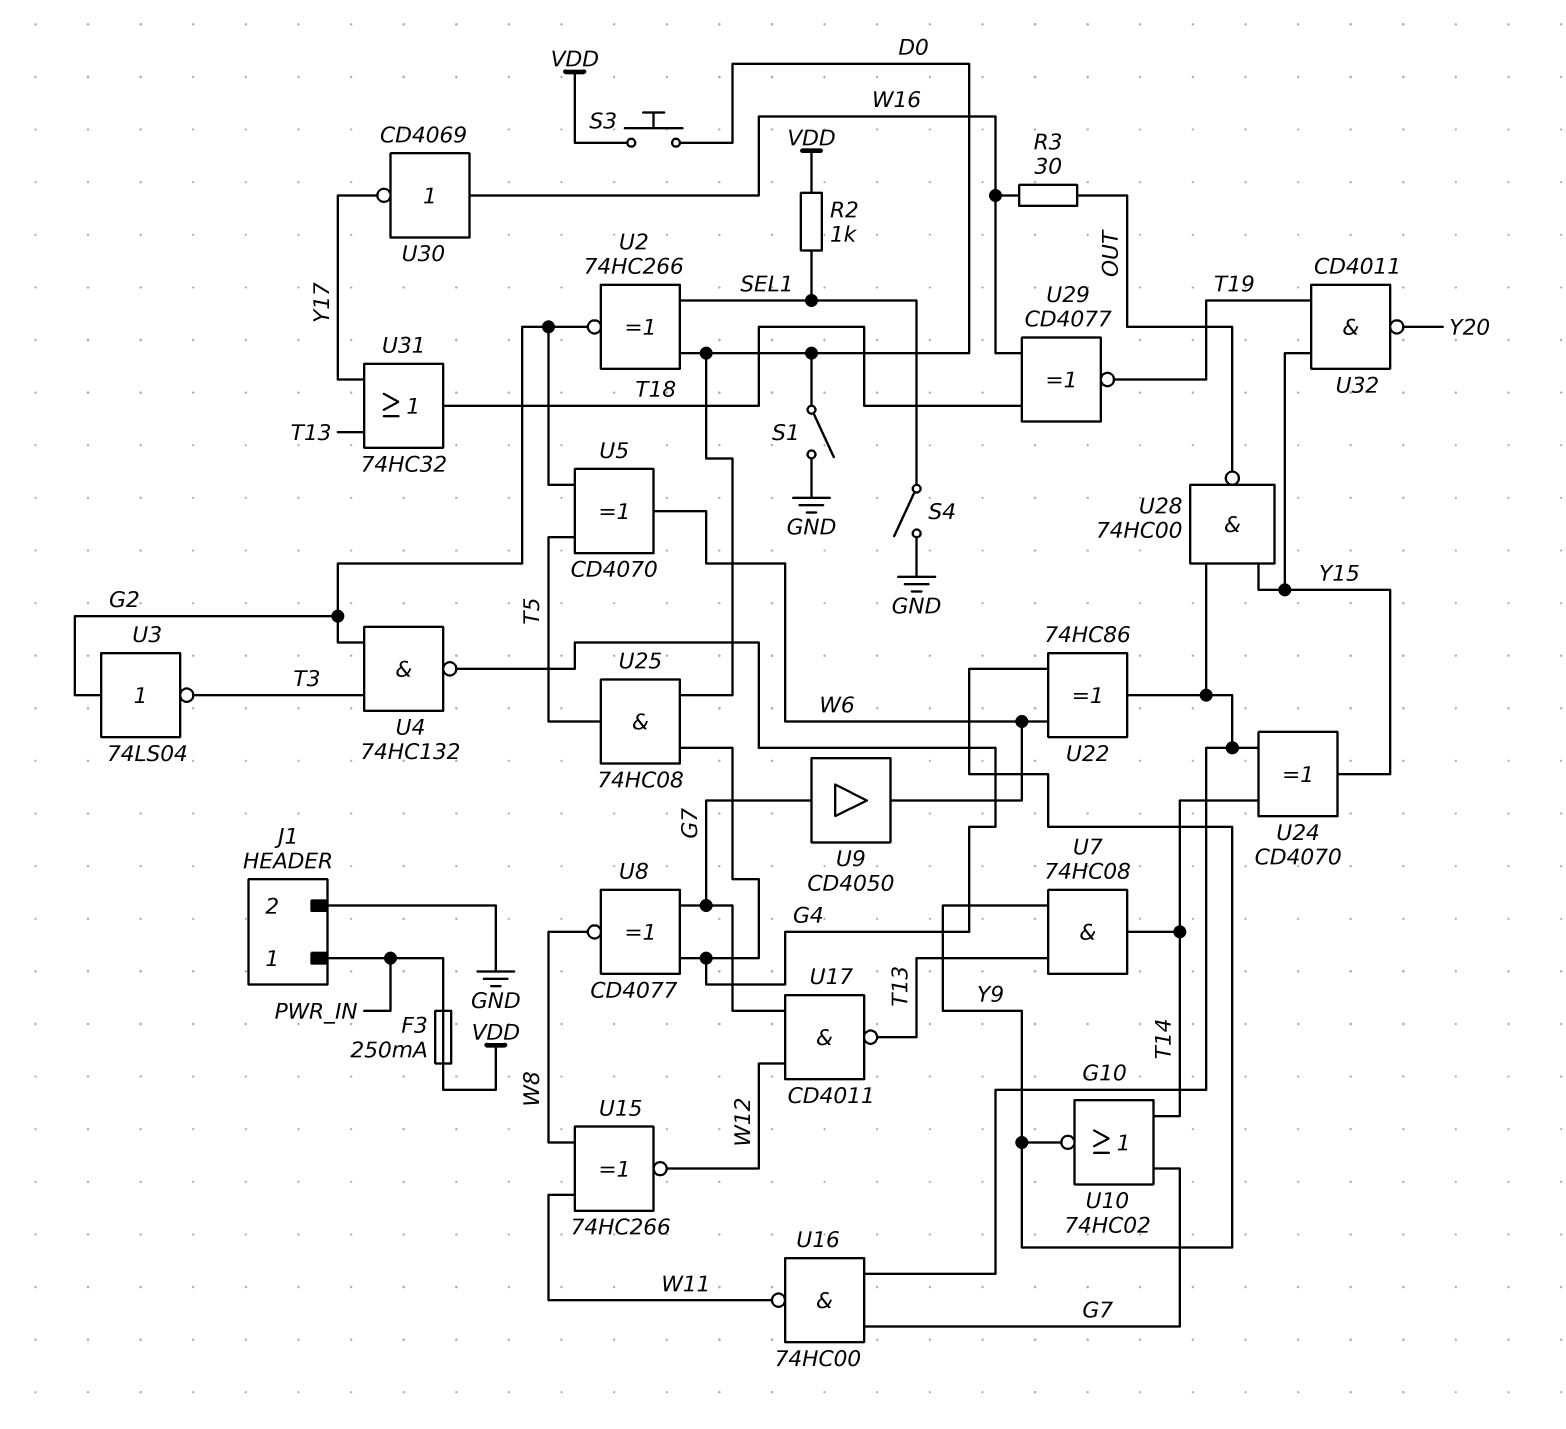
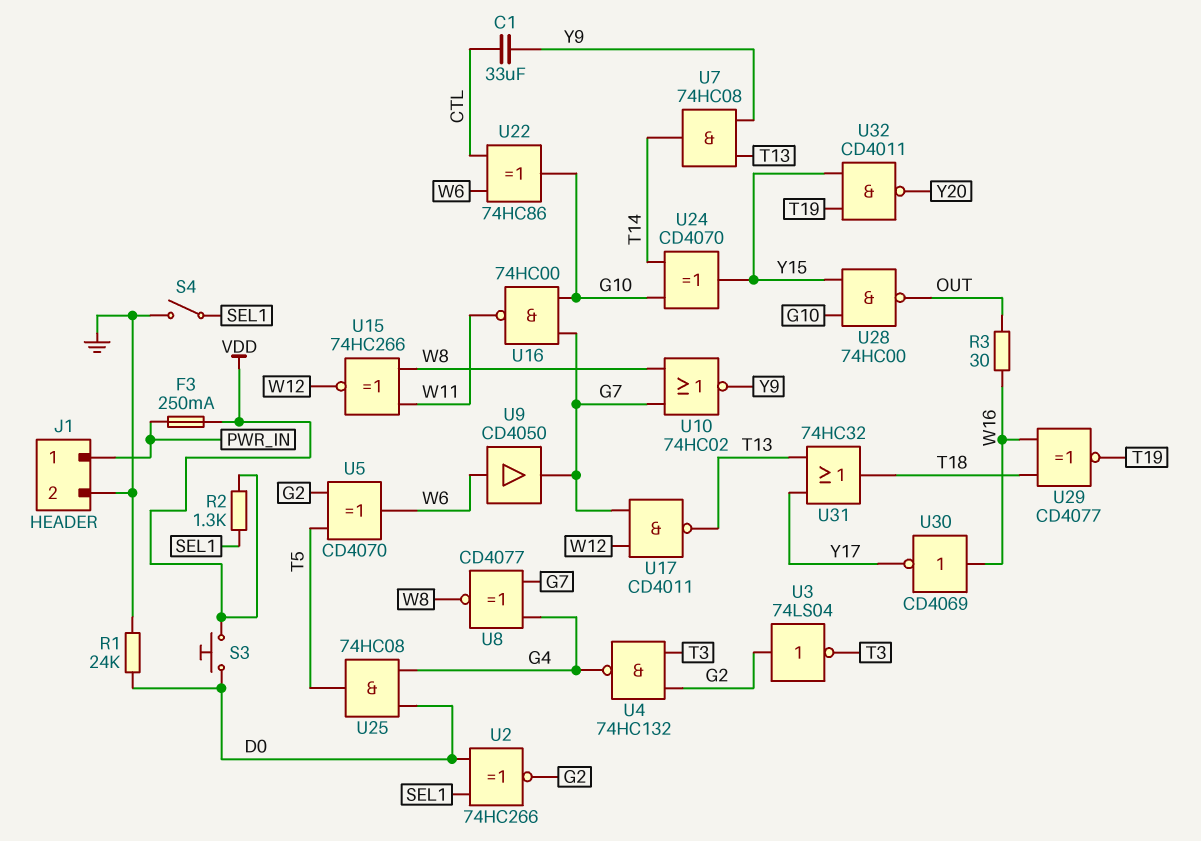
C1: none -> 33uF (CTL, Y9)
R1: none -> 24k (D0, GND)
R2: 1k (SEL1, VDD) -> 1.3k (SEL1, VDD)
S1: switch (D0, GND) -> none
U9: buffer CD4050 (in G7, out W6) -> buffer CD4050 (in W6, out G7)
U10: NOR 74HC02 (in G7, in T14, out Y9) -> NOR 74HC02 (in G7, in W8, out Y9)
U22: XOR 74HC86 (in W6, in Y9, out G10) -> XOR 74HC86 (in CTL, in W6, out G10)

